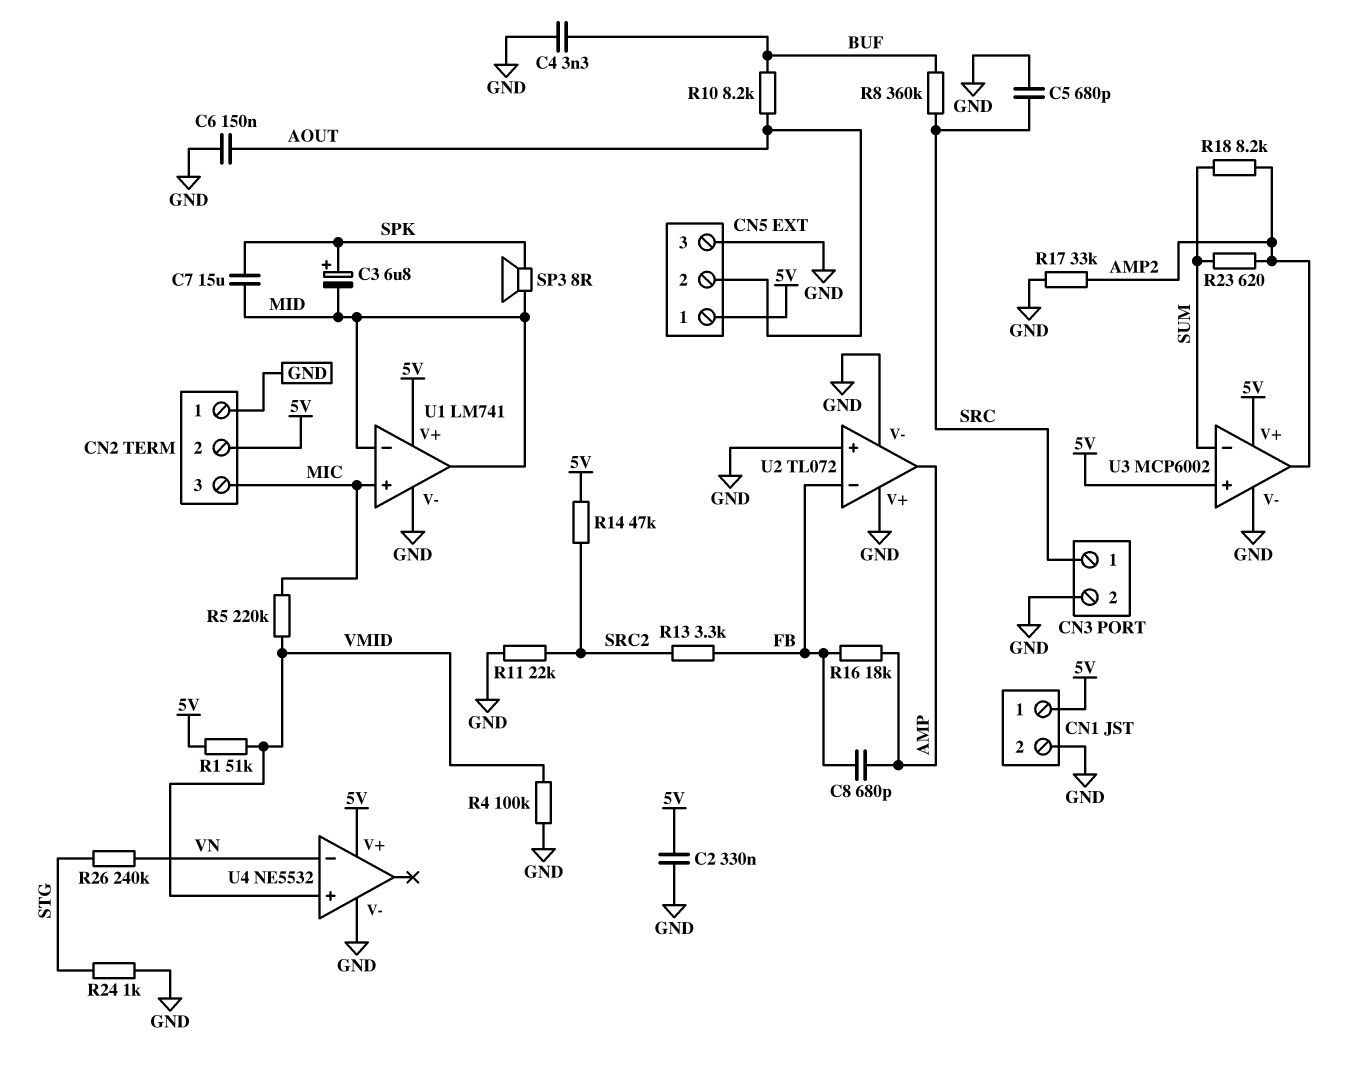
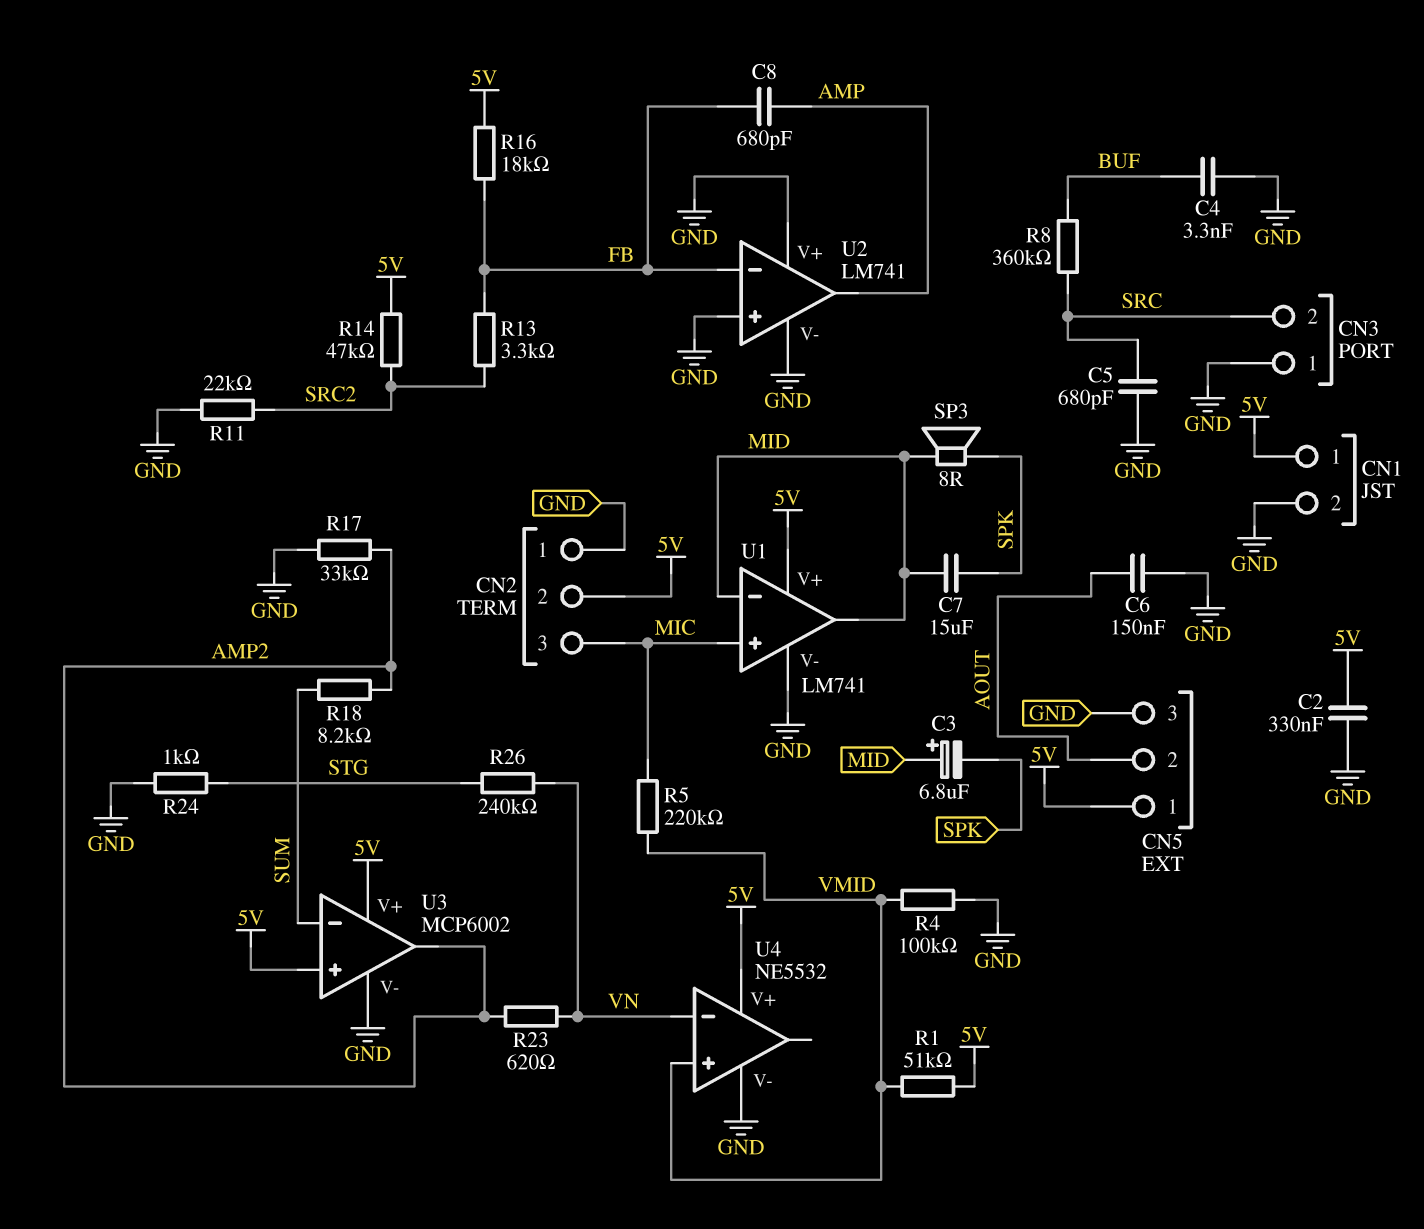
C3: 6.8uF (plus SPK, minus MID) -> 6.8uF (plus MID, minus SPK)
CN3 pin 1: SRC -> GND
CN3 pin 2: GND -> SRC
R10: 8.2k (AOUT, BUF) -> none
R16: 18k (AMP, FB) -> 18k (5V, FB)
R23: 620 (AMP2, SUM) -> 620 (AMP2, VN)
U2: TL072 -> LM741

